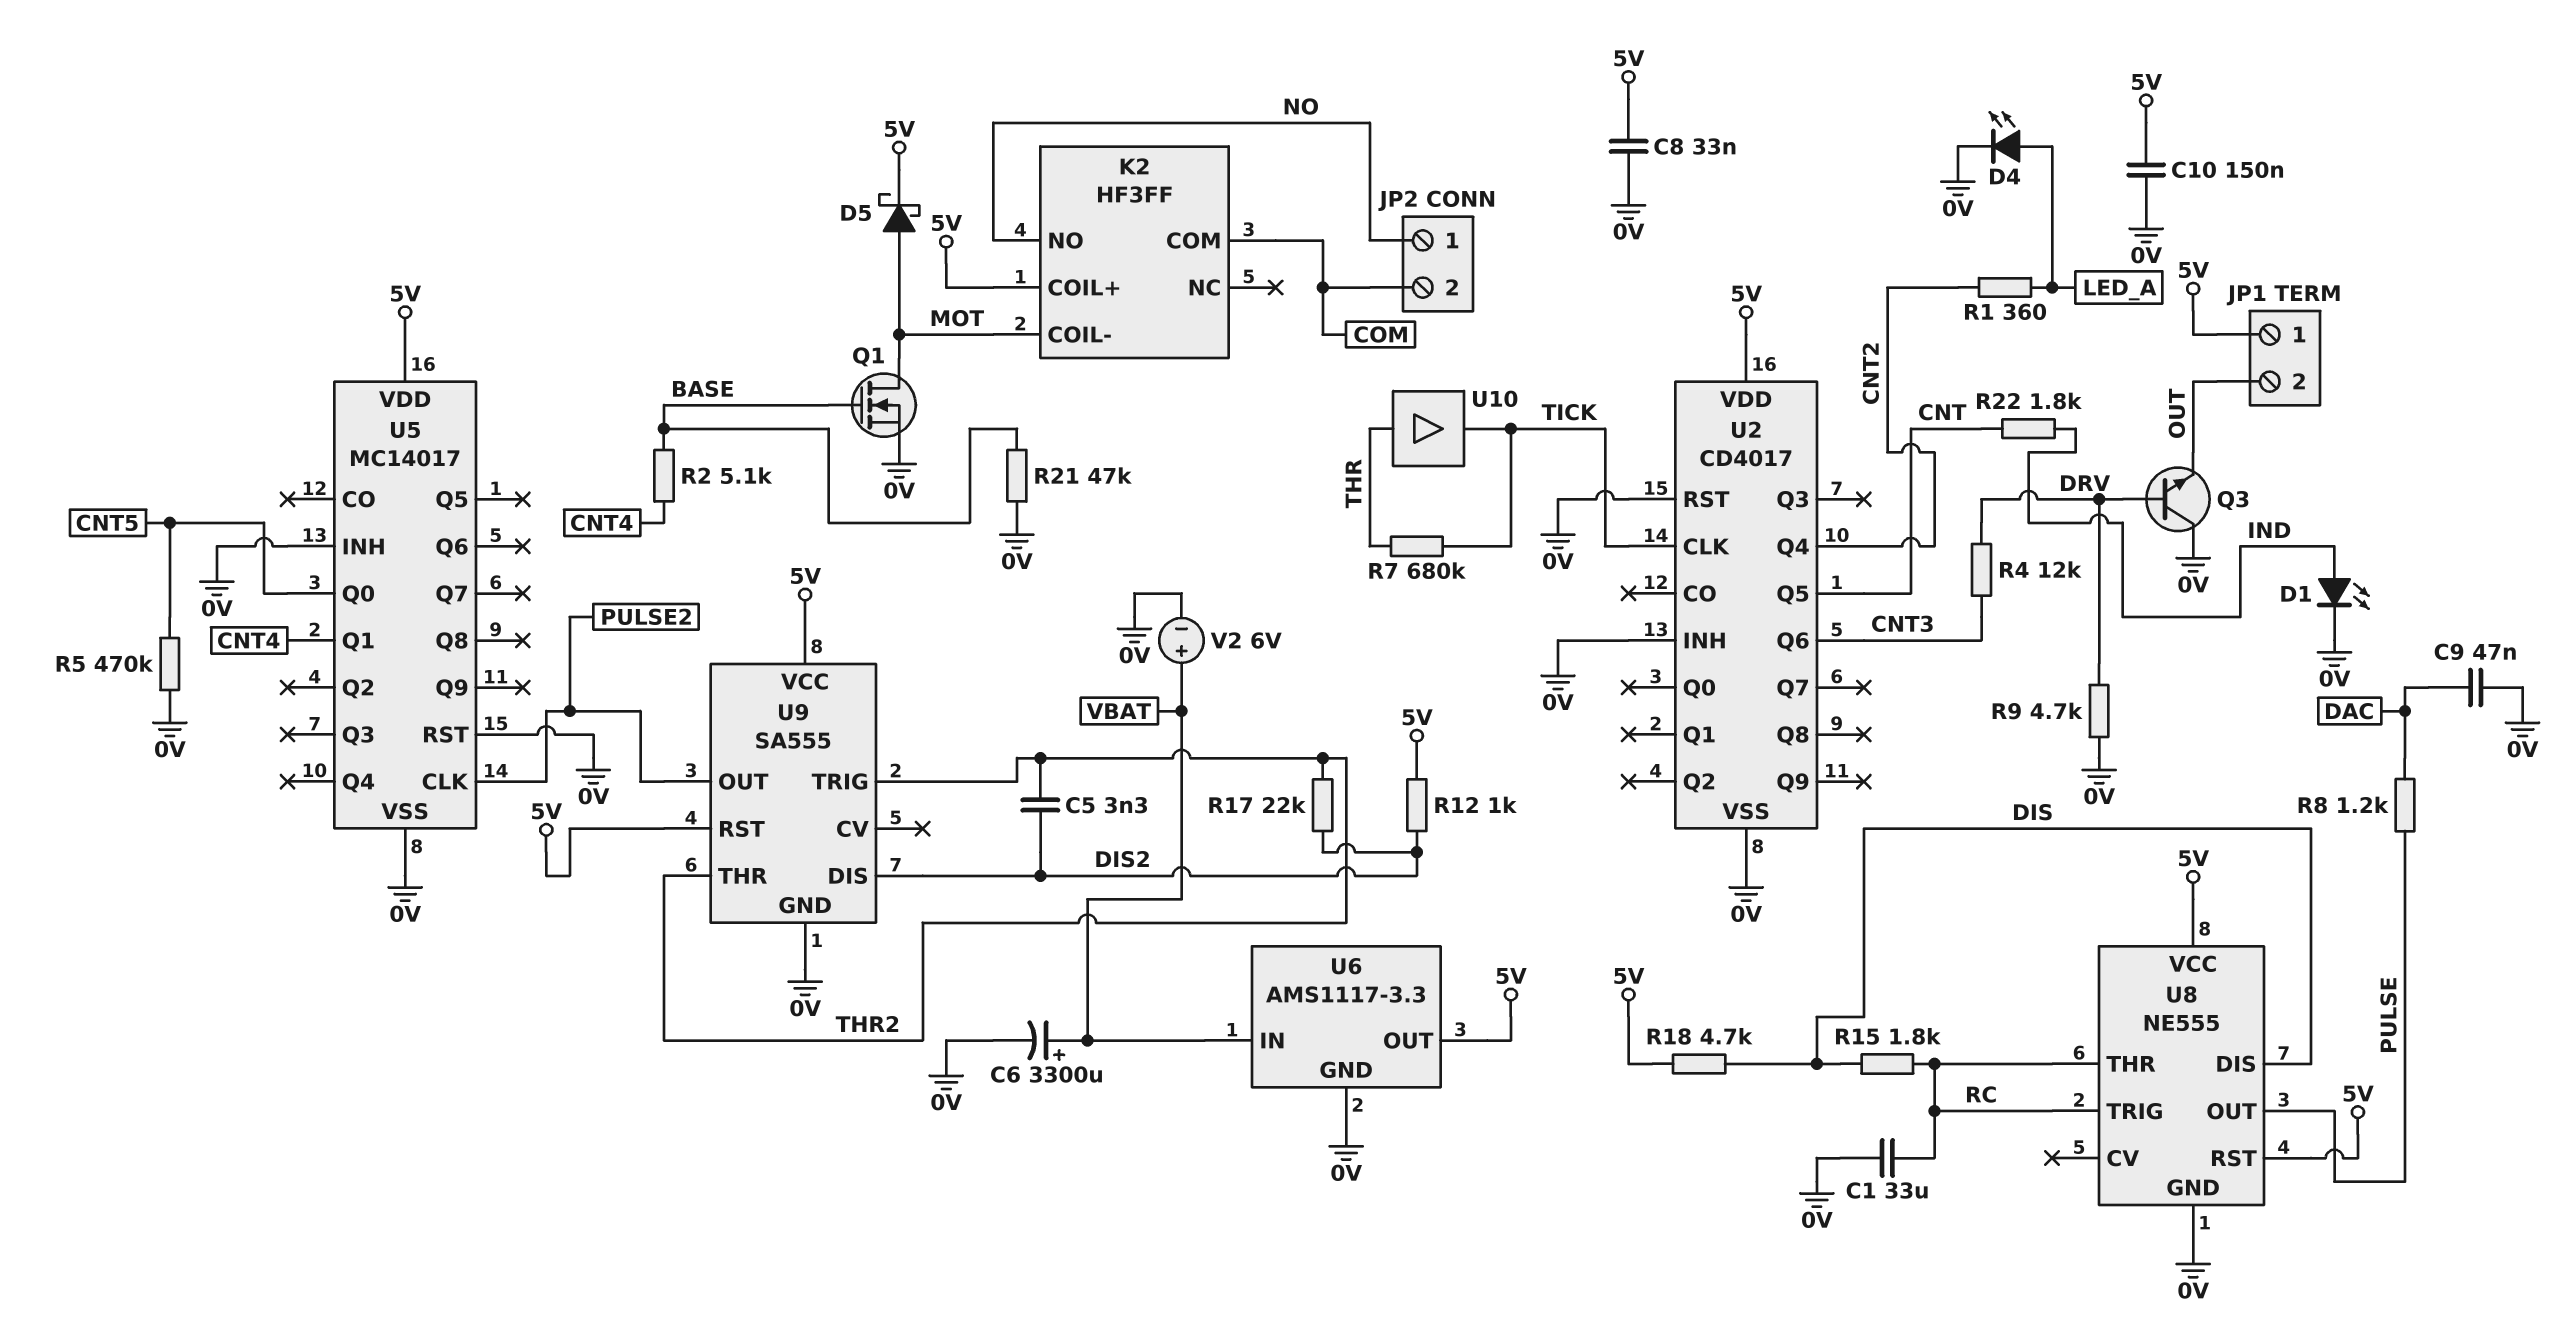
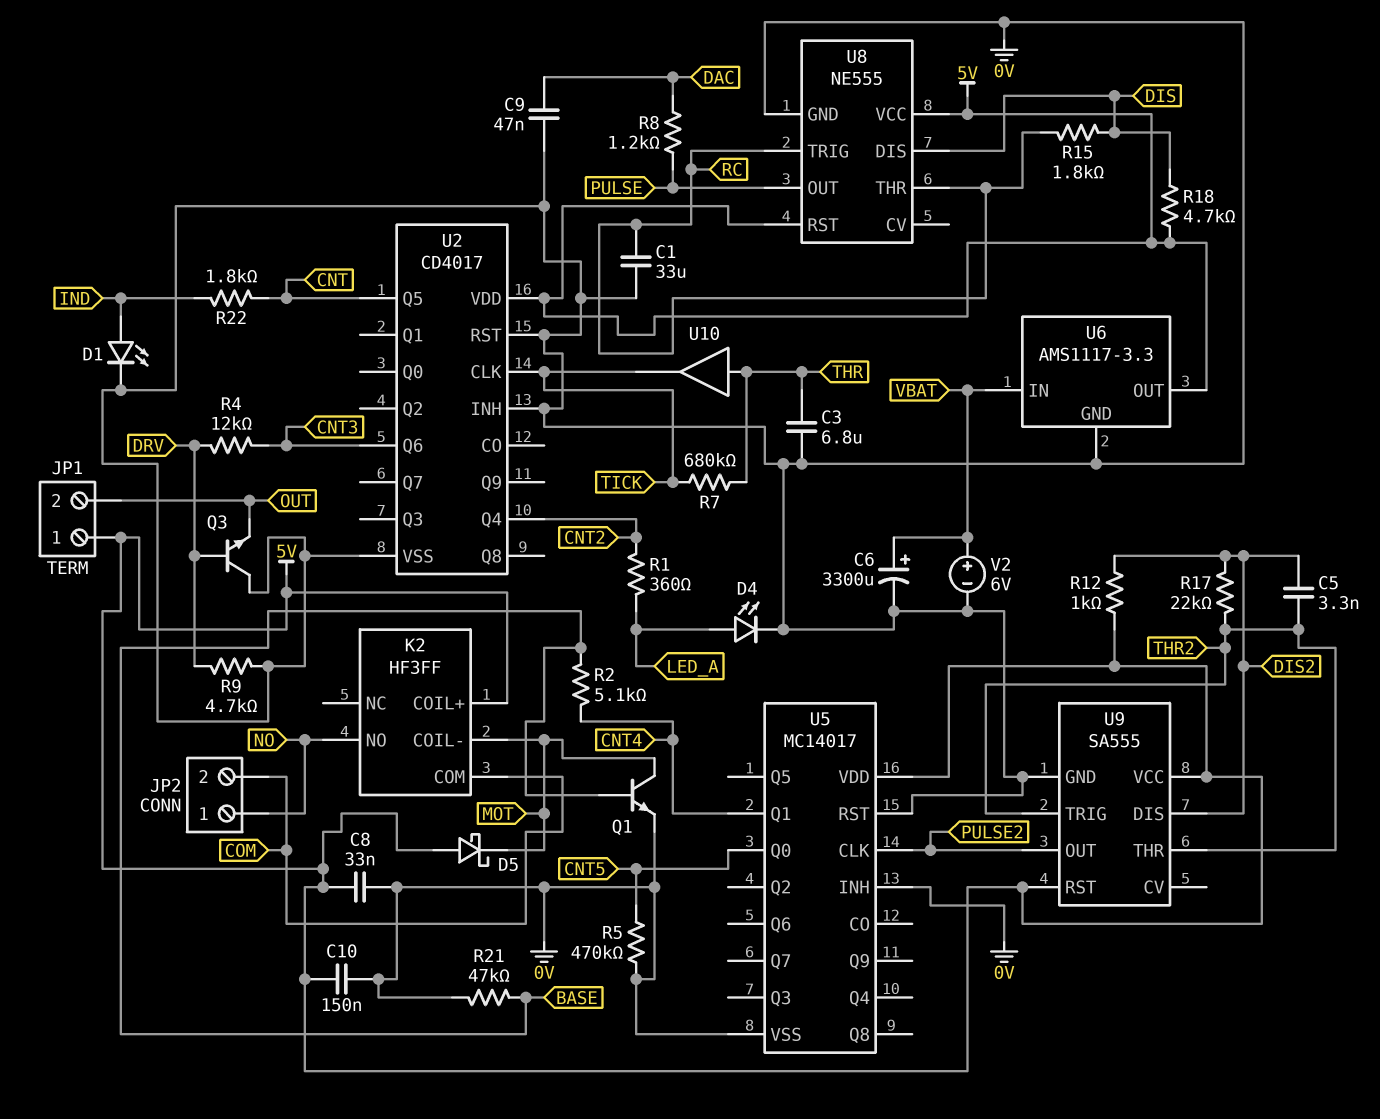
C3: none -> 6.8uF (0V, THR)
D5: schottky (A MOT, K 5V) -> schottky (A 5V, K MOT)
Q1: NMOS (G BASE, D MOT, S 0V) -> NPN (B BASE, C MOT, E 0V)

